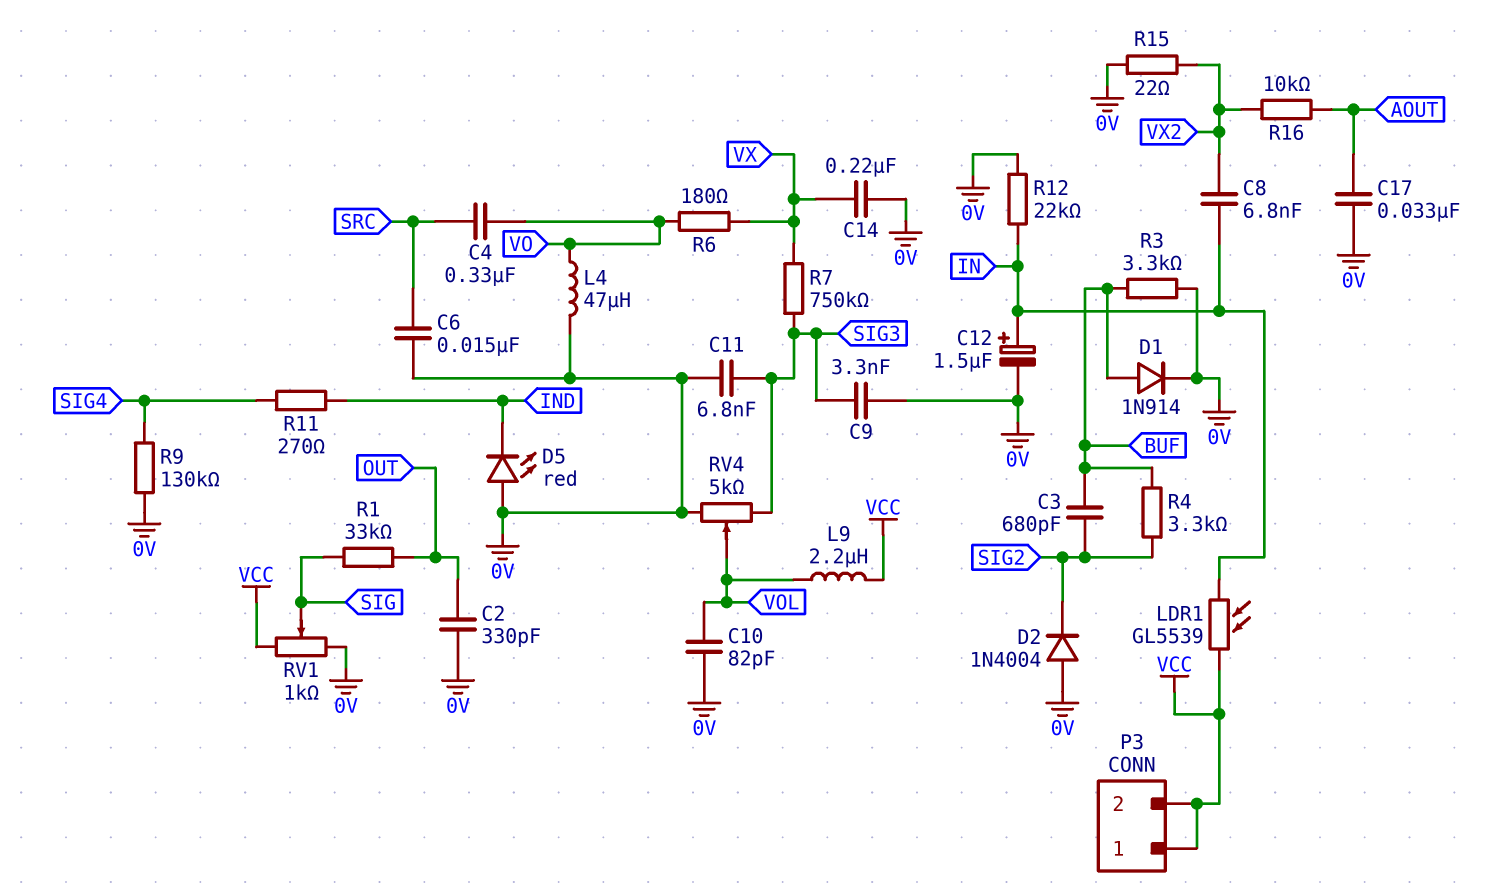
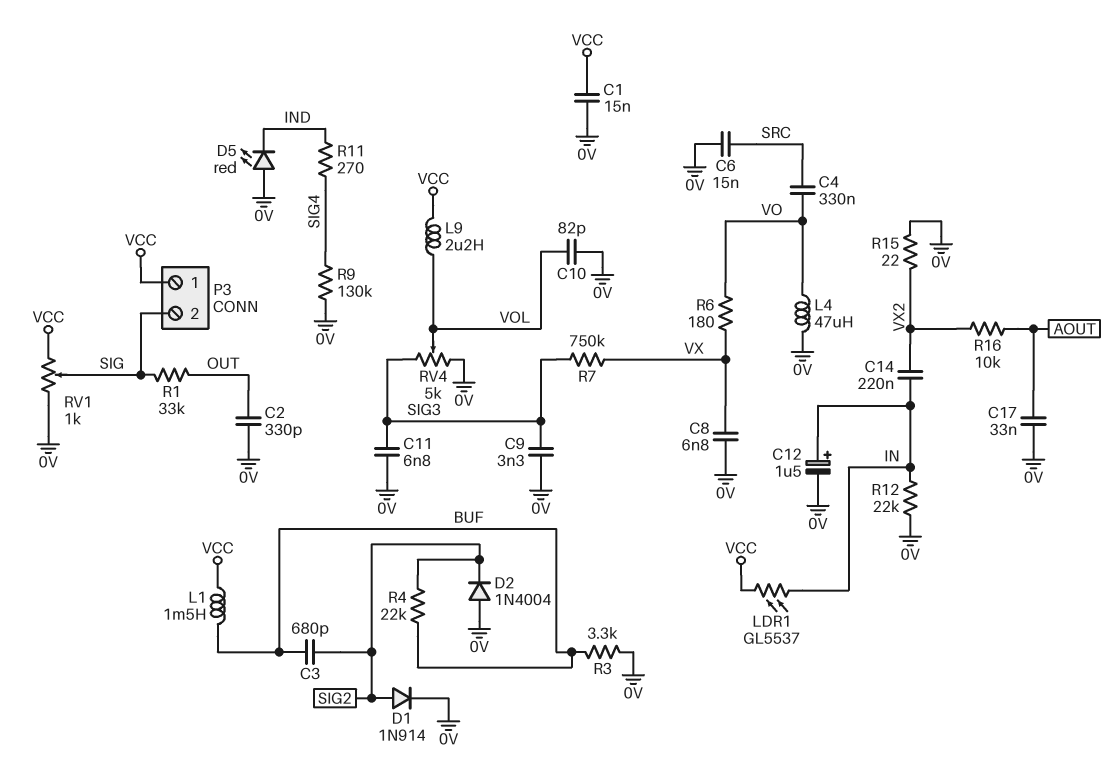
C1: none -> 15nF (0V, VCC)
C8: 6.8nF (IN, VX2) -> 6.8nF (0V, VX)
C14: 220nF (0V, VX) -> 220nF (IN, VX2)
D1: diode 1N914 (A BUF, K 0V) -> diode 1N914 (A SIG2, K 0V)
L1: none -> 1.5mH (BUF, VCC)
LDR1: GL5539 (IN, VCC) -> GL5537 (IN, VCC)
P3 pin 2: VCC -> SIG
R4: 3.3k (BUF, SIG2) -> 22k (BUF, SIG2)

